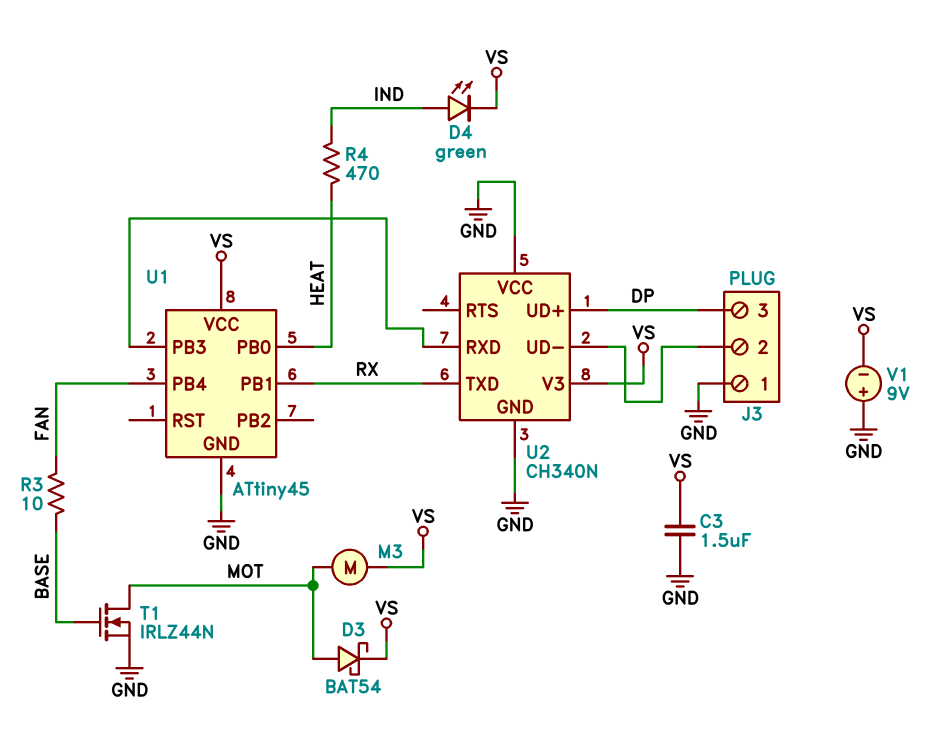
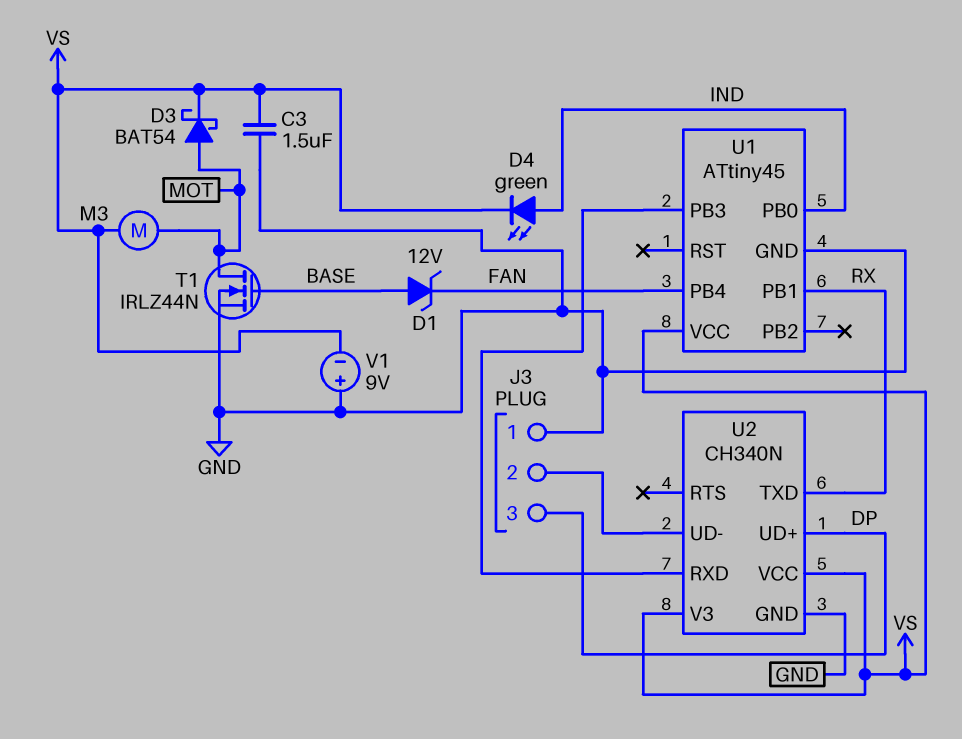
D1: none -> zener 12V (A BASE, K FAN)
R3: 10 (BASE, FAN) -> none
R4: 470 (HEAT, IND) -> none
U1 pin PB0: HEAT -> IND
U2 pin VCC: GND -> VS

